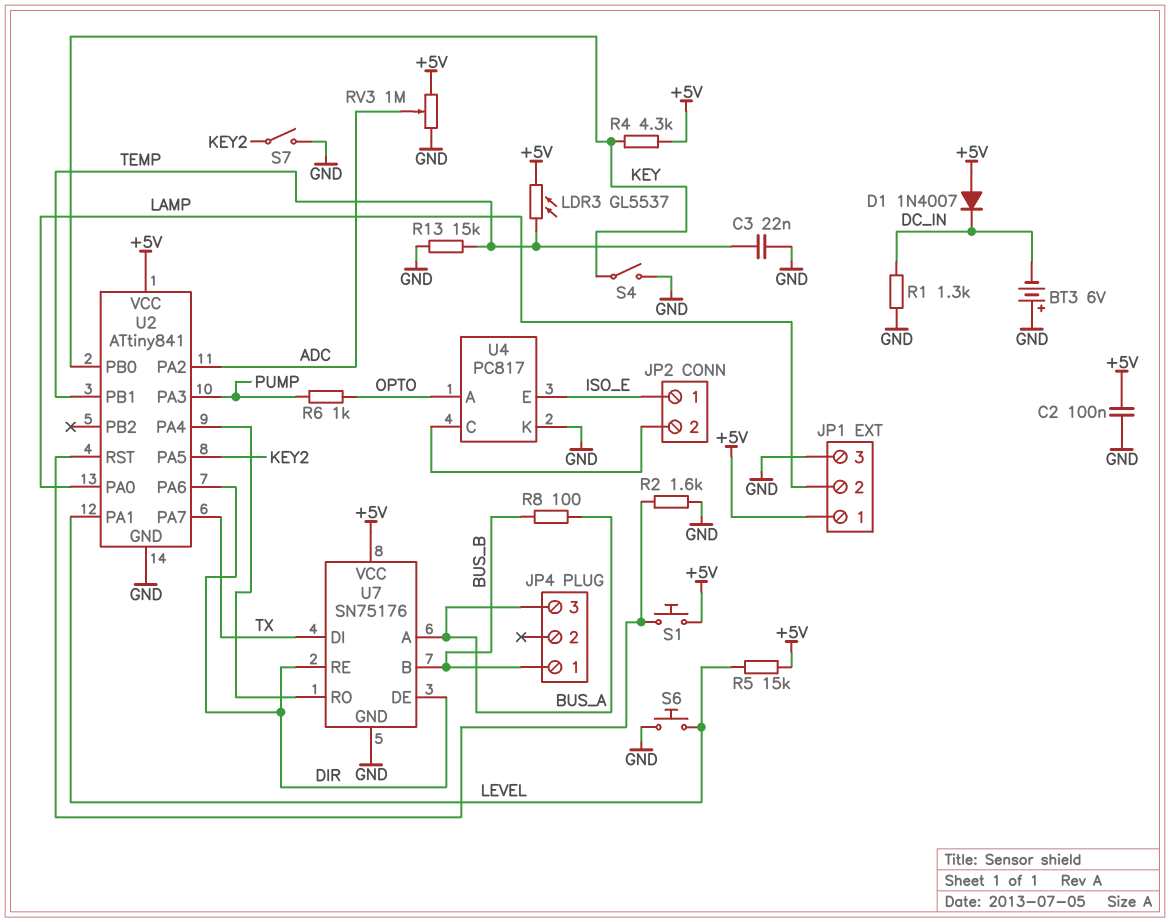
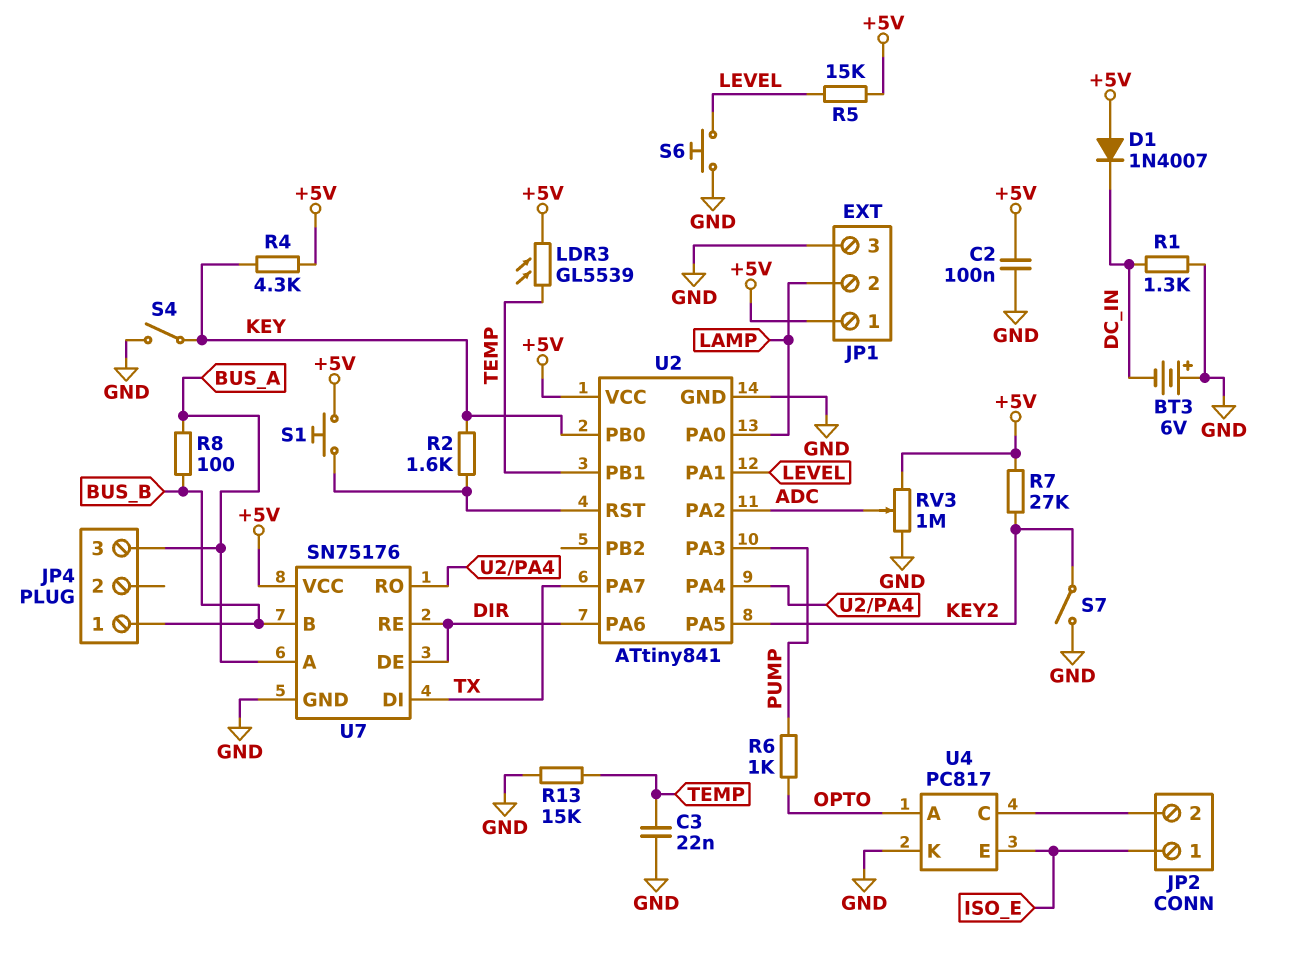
LDR3: GL5537 (+5V, TEMP) -> GL5539 (+5V, TEMP)
R2: 1.6k (GND, U2/RST) -> 1.6k (KEY, U2/RST)
R7: none -> 27k (+5V, KEY2)

